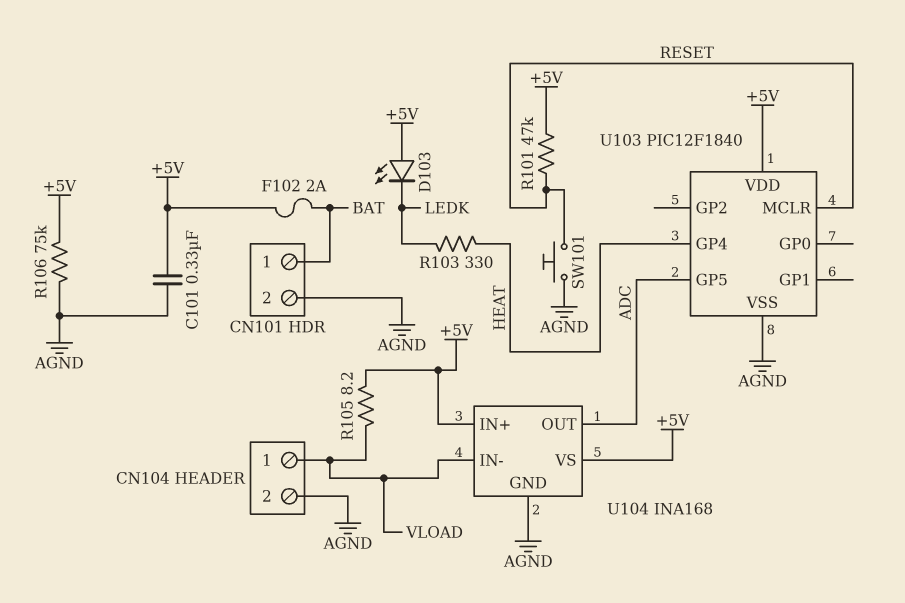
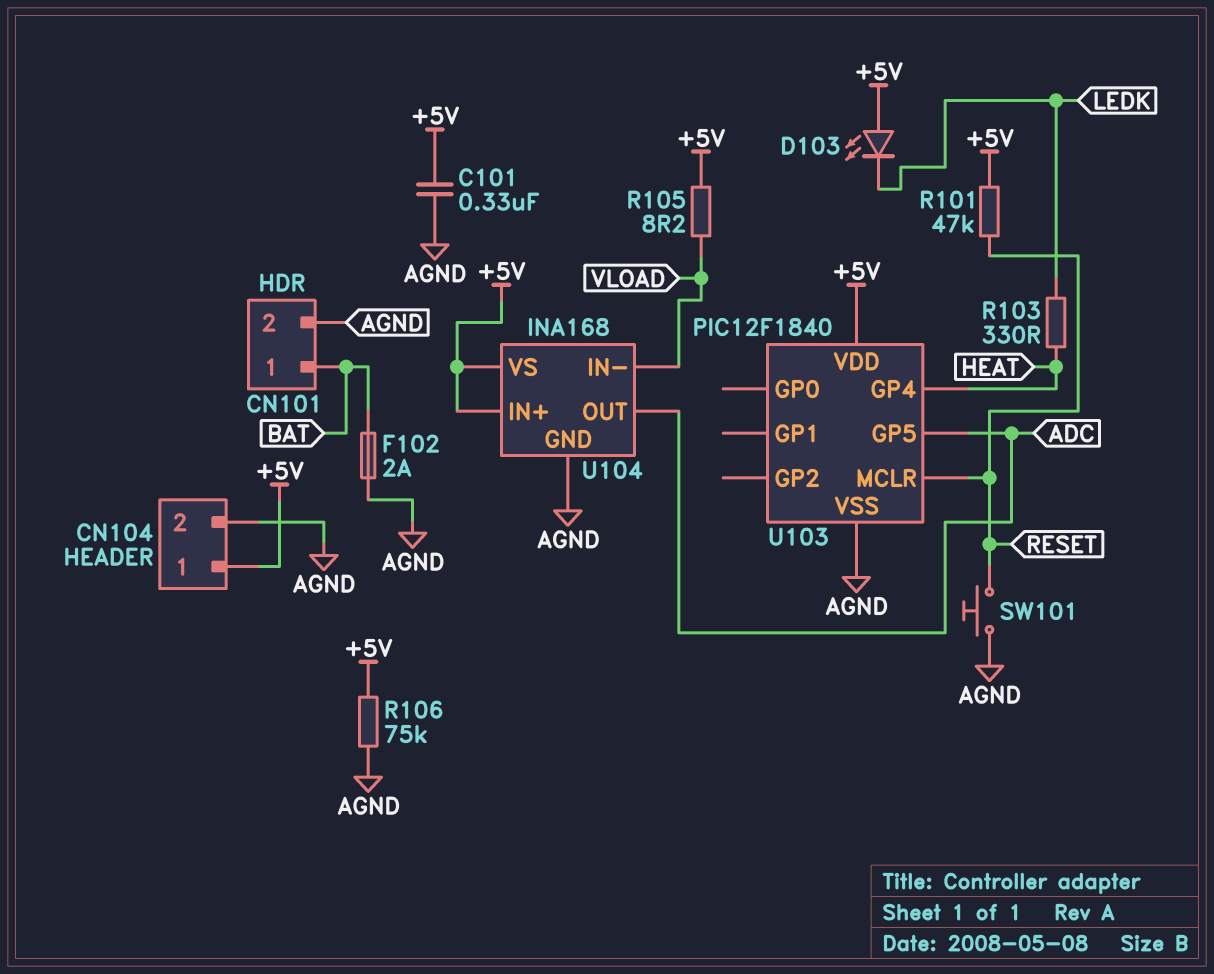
CN104 pin 1: VLOAD -> +5V
F102: 2A (+5V, BAT) -> 2A (AGND, BAT)

